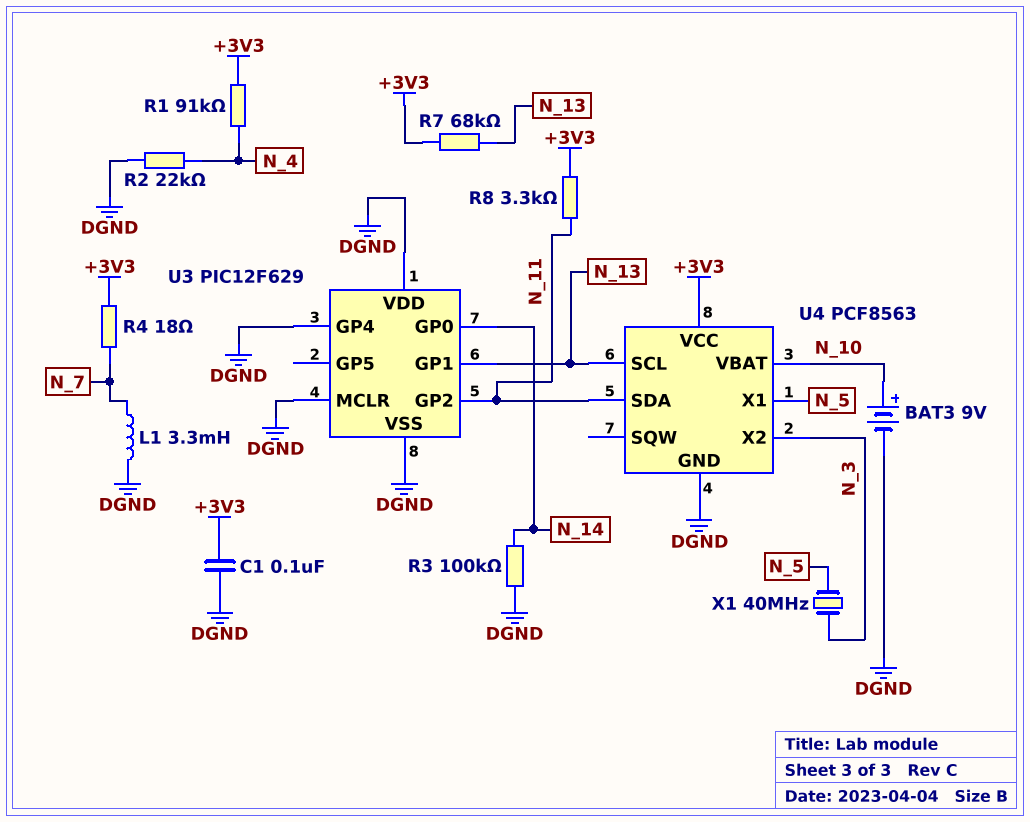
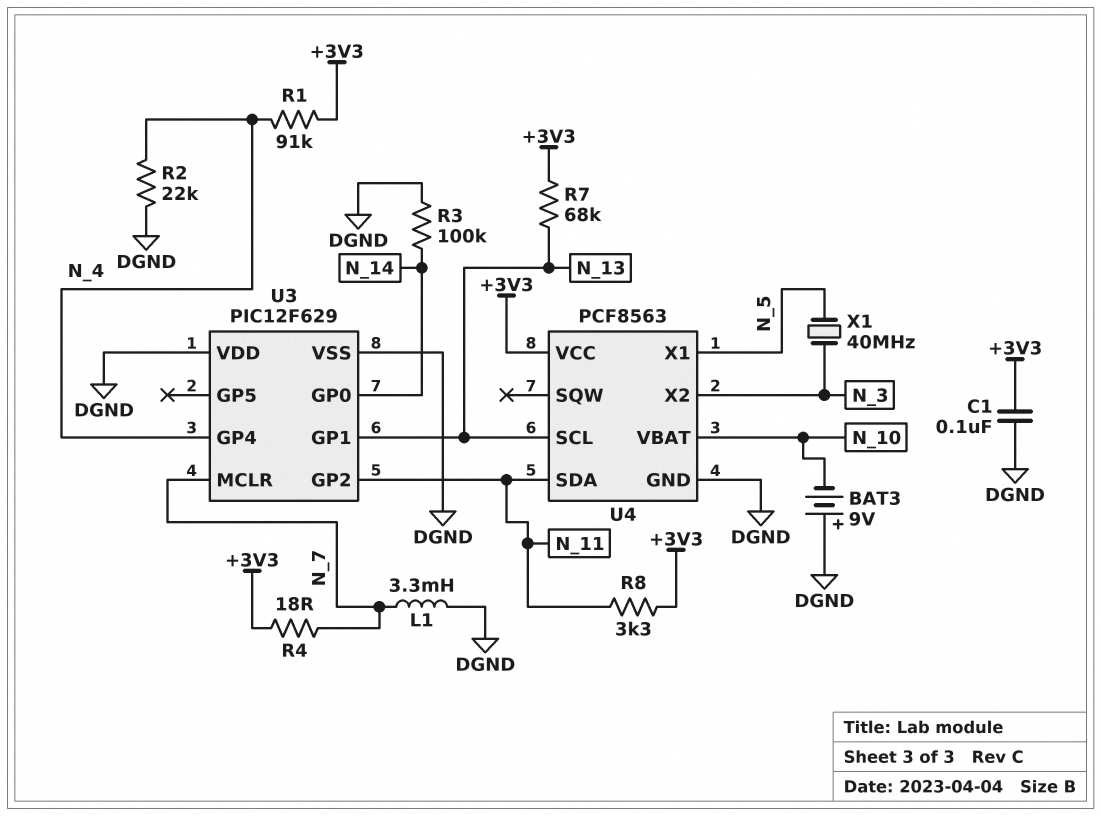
BAT3: 9V (plus N_10, minus DGND) -> 9V (plus DGND, minus N_10)
U3 pin GP4: DGND -> N_4
U3 pin MCLR: DGND -> N_7

